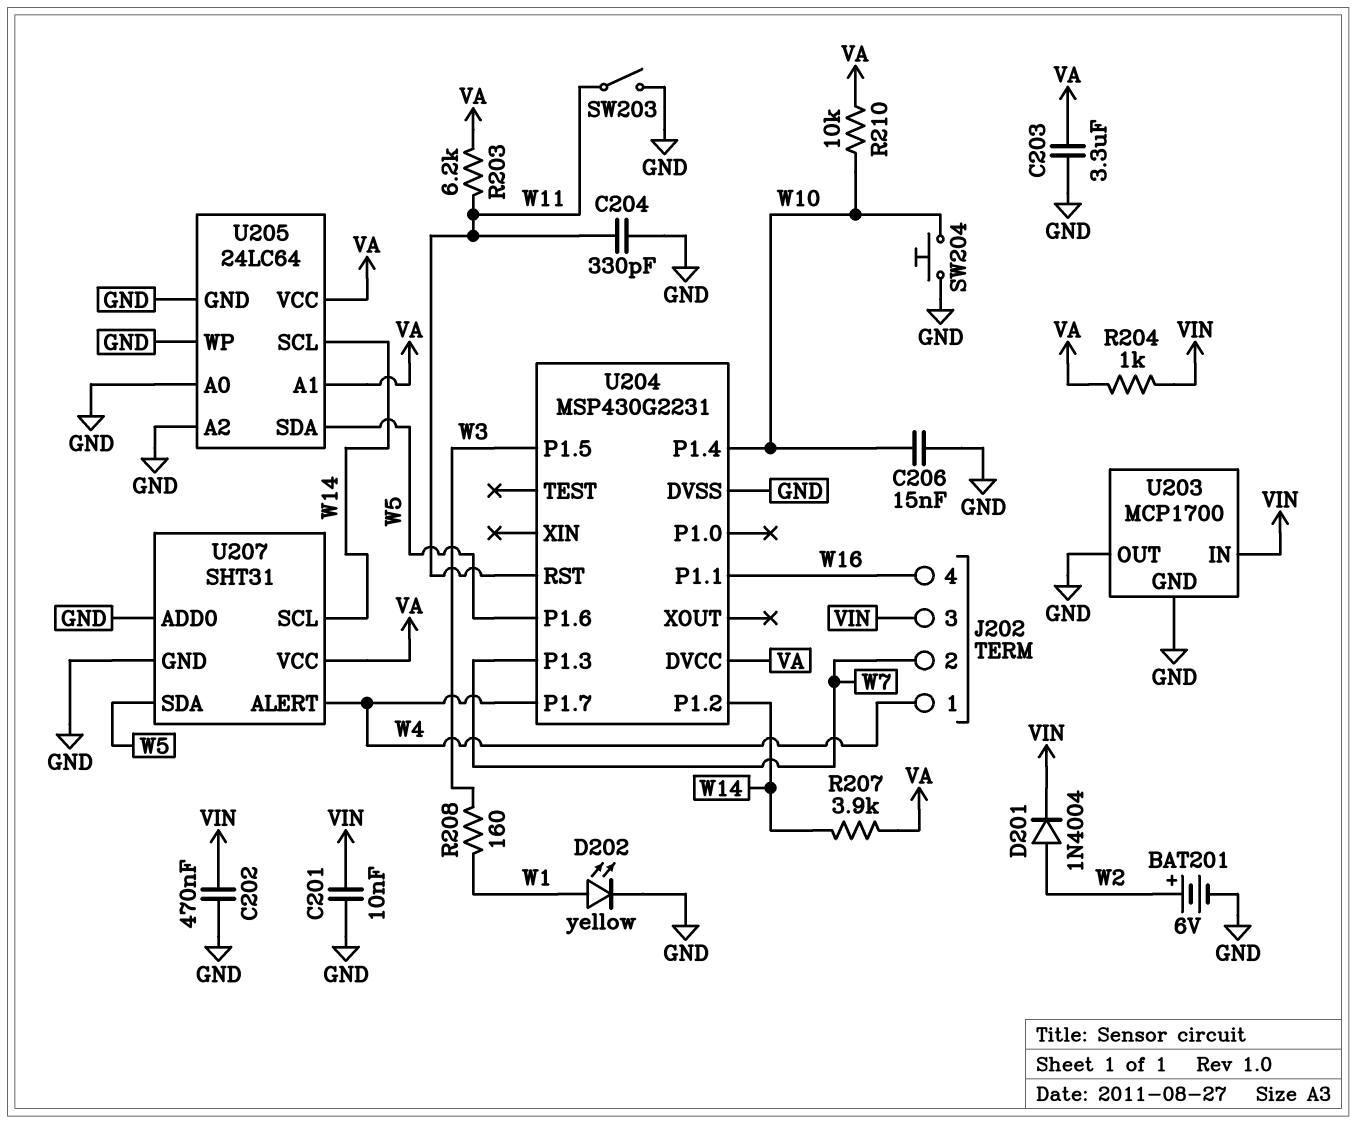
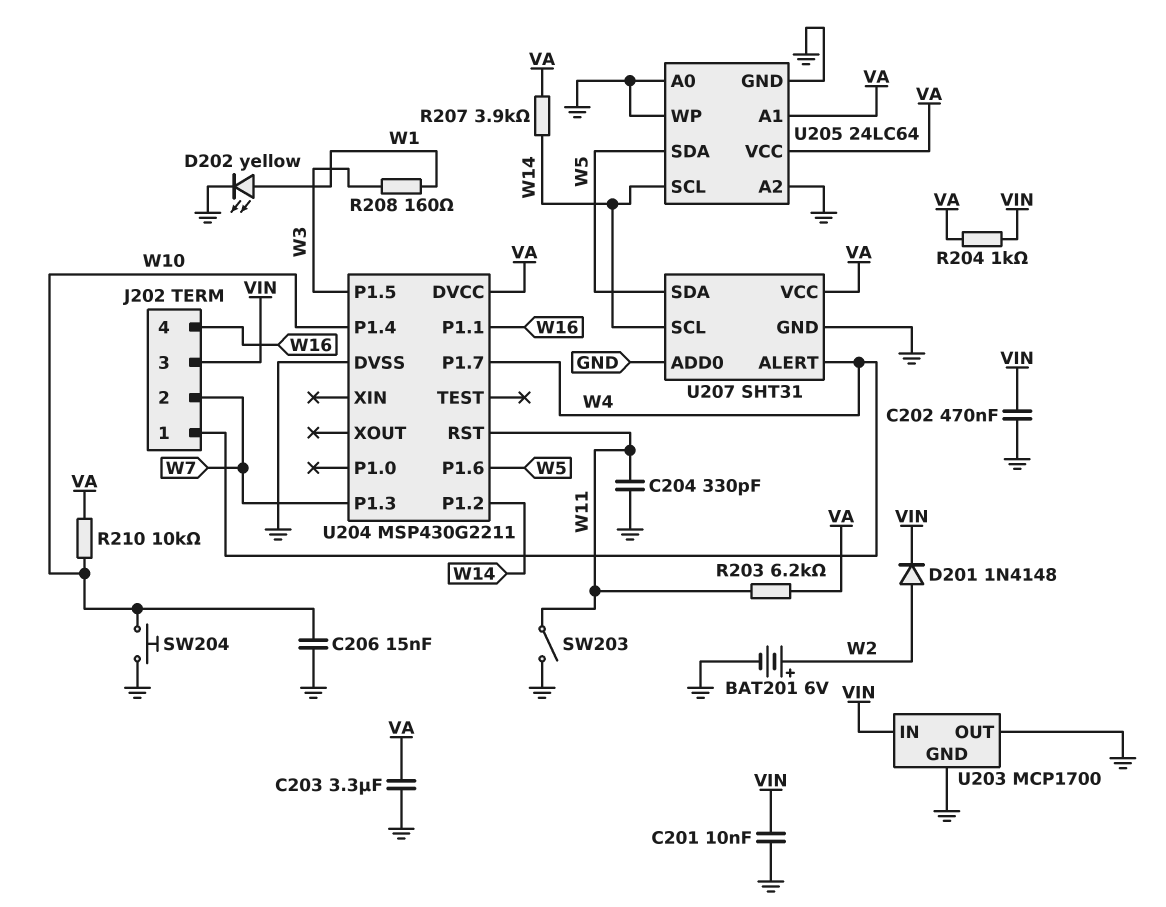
D201: diode 1N4004 (A W2, K VIN) -> diode 1N4148 (A W2, K VIN)
U204: MSP430G2231 -> MSP430G2211

